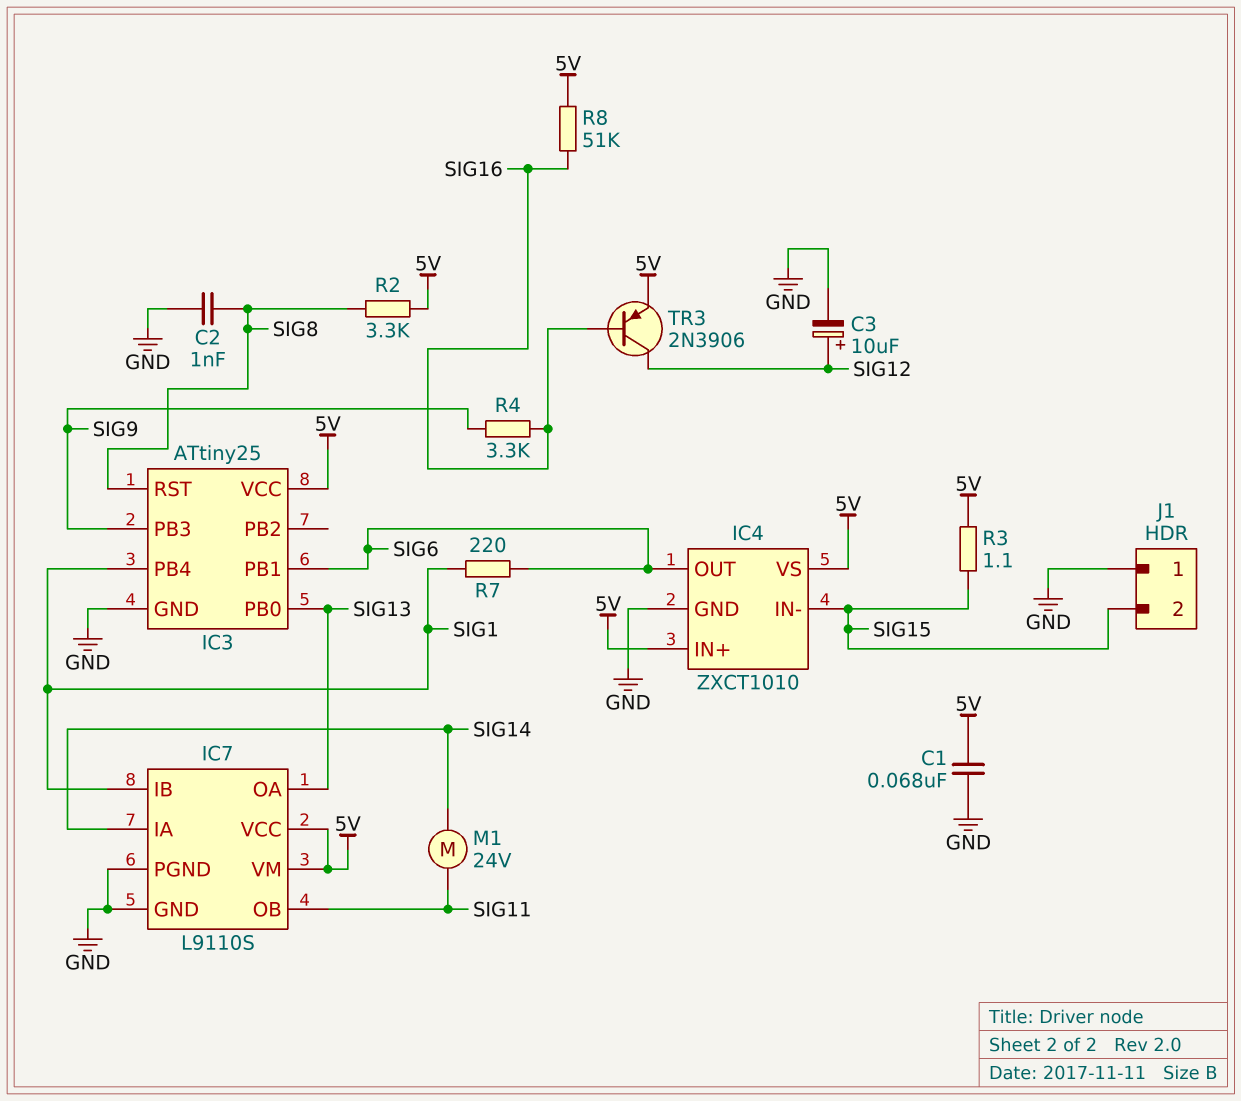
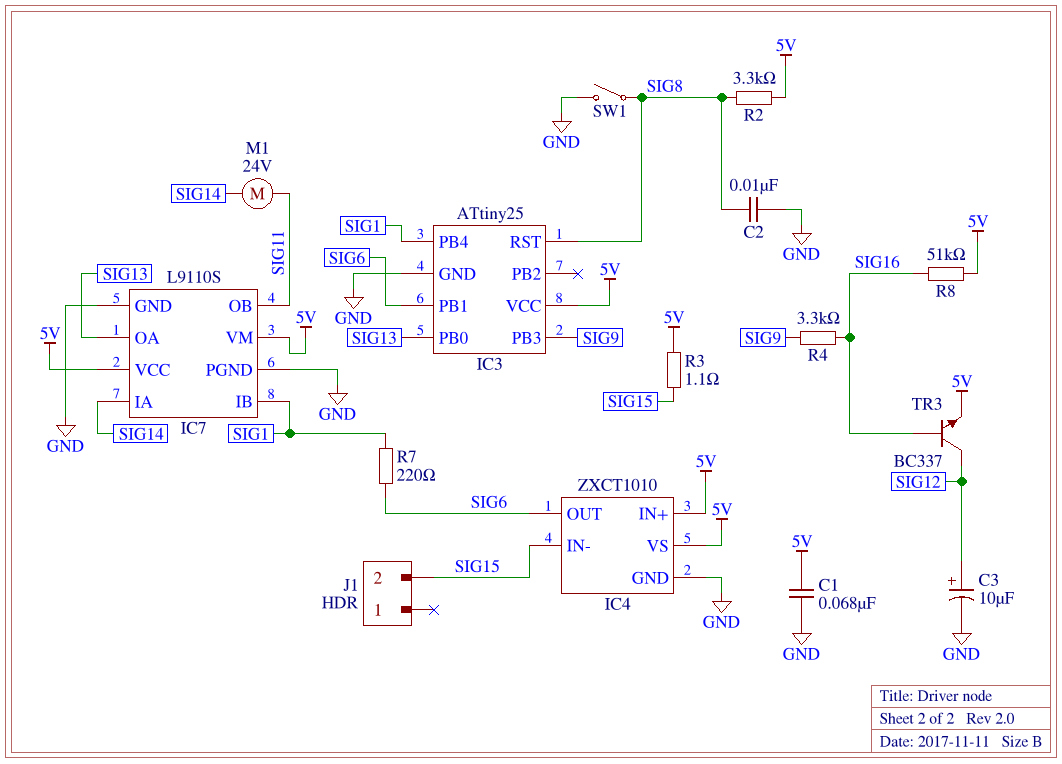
C2: 1nF (GND, SIG8) -> 10nF (GND, SIG8)
J1 pin 1: GND -> none
SW1: none -> switch (GND, SIG8)
TR3: PNP 2N3906 (B SIG16, C SIG12, E 5V) -> NPN BC337 (B SIG16, C SIG12, E 5V)

